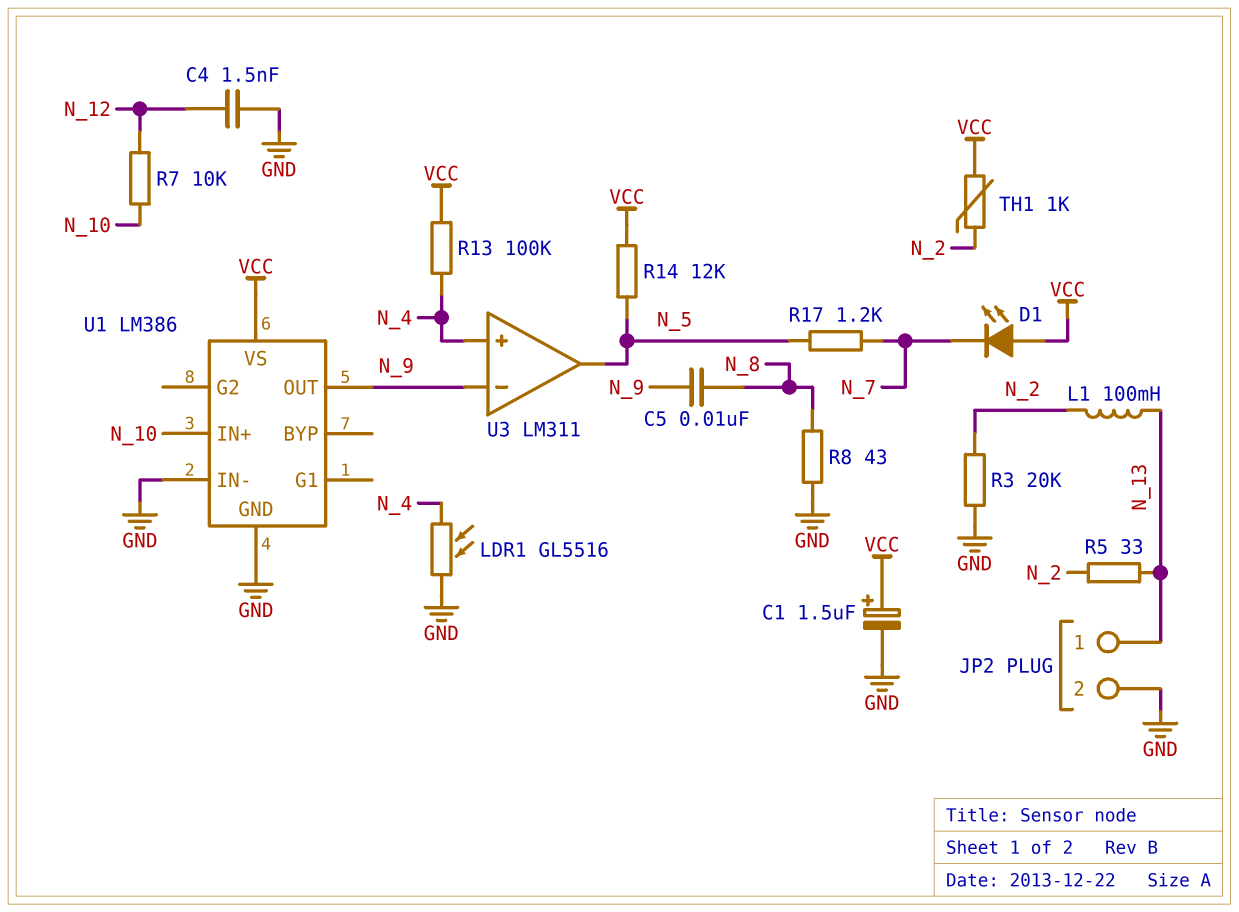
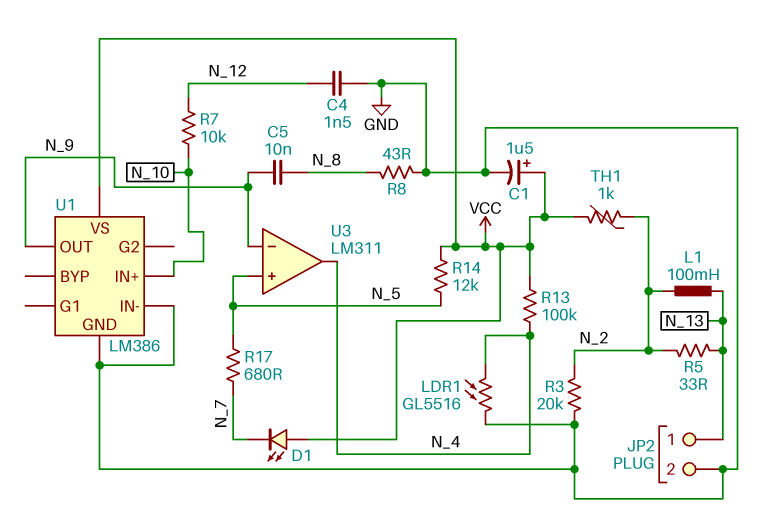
R17: 1.2k (N_5, N_7) -> 680 (N_5, N_7)
U3 pin in+: N_4 -> N_5
U3 pin out: N_5 -> N_4

